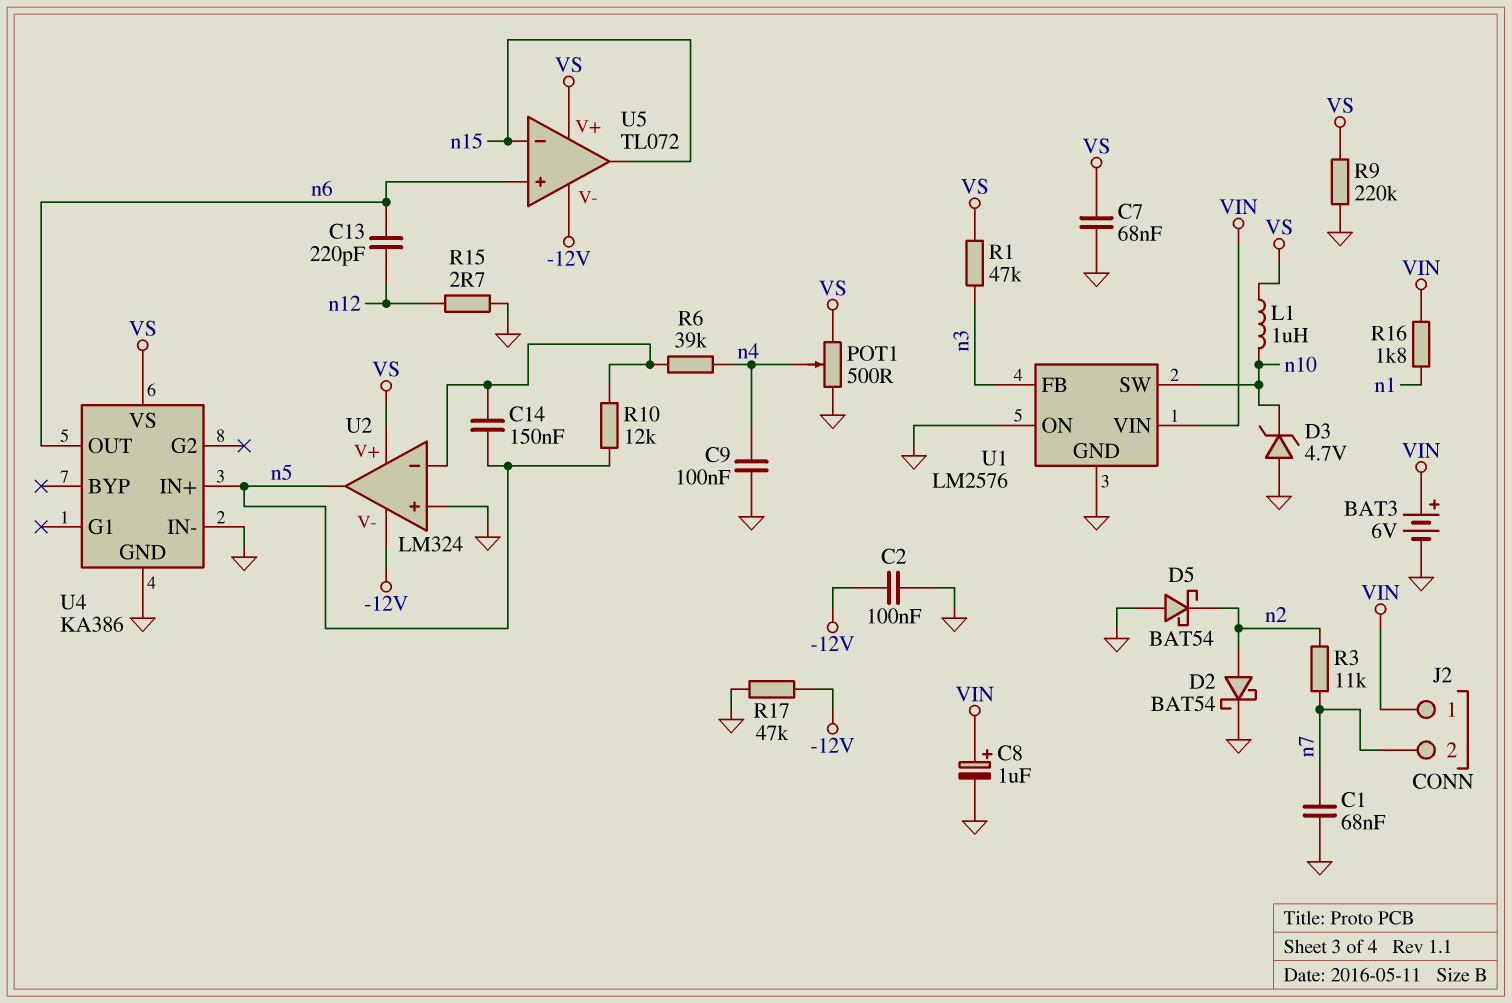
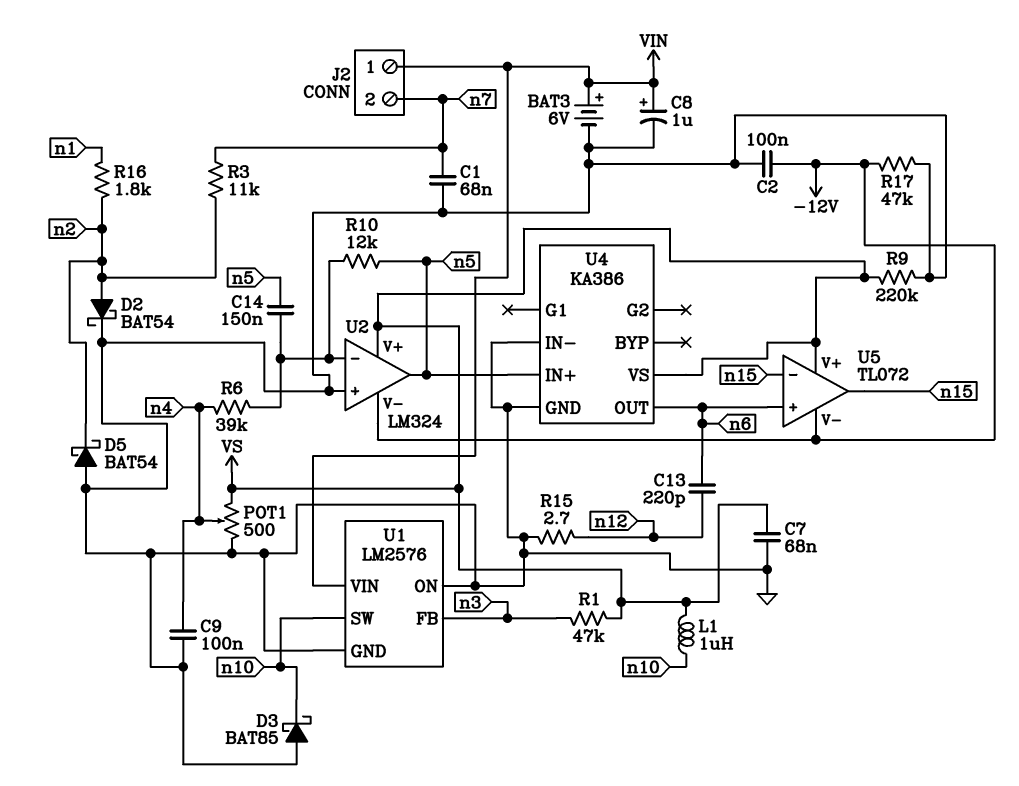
D3: zener 4.7V (A GND, K n10) -> schottky BAT85 (A GND, K n10)
R16: 1.8k (VIN, n1) -> 1.8k (n1, n2)

